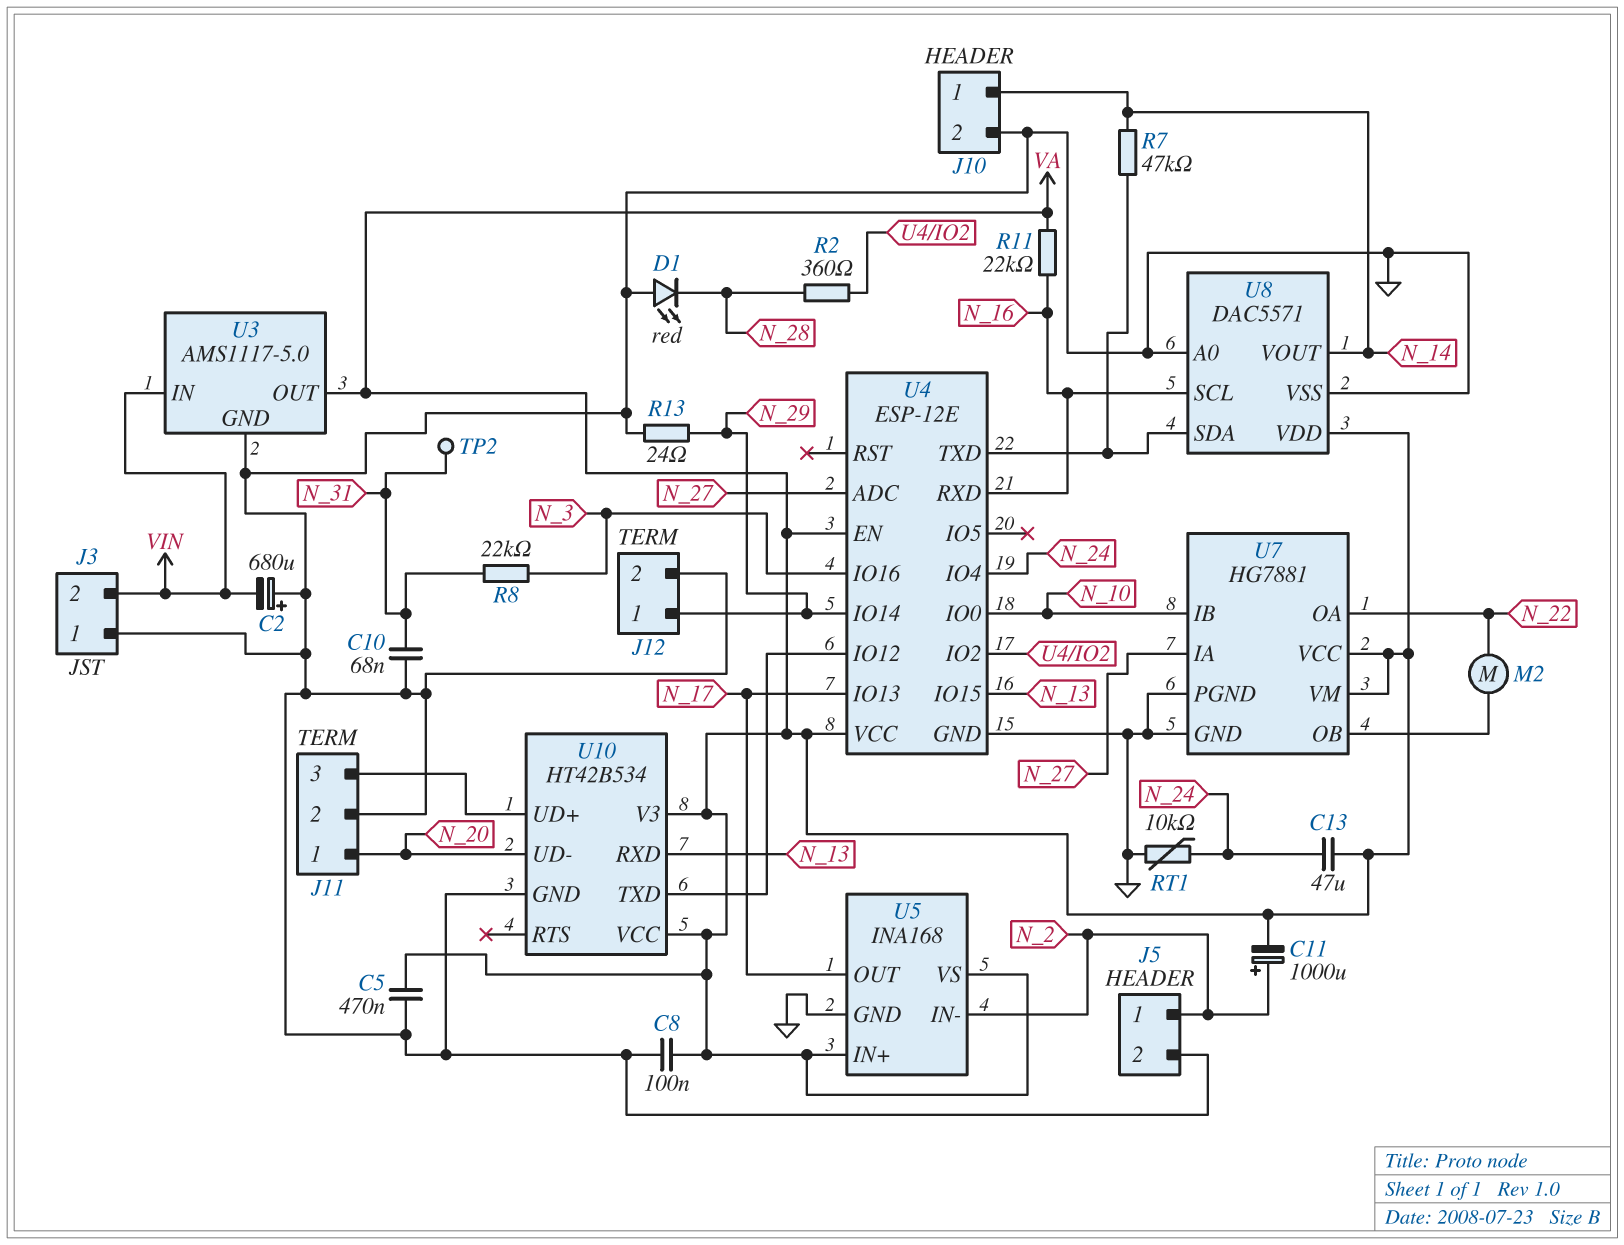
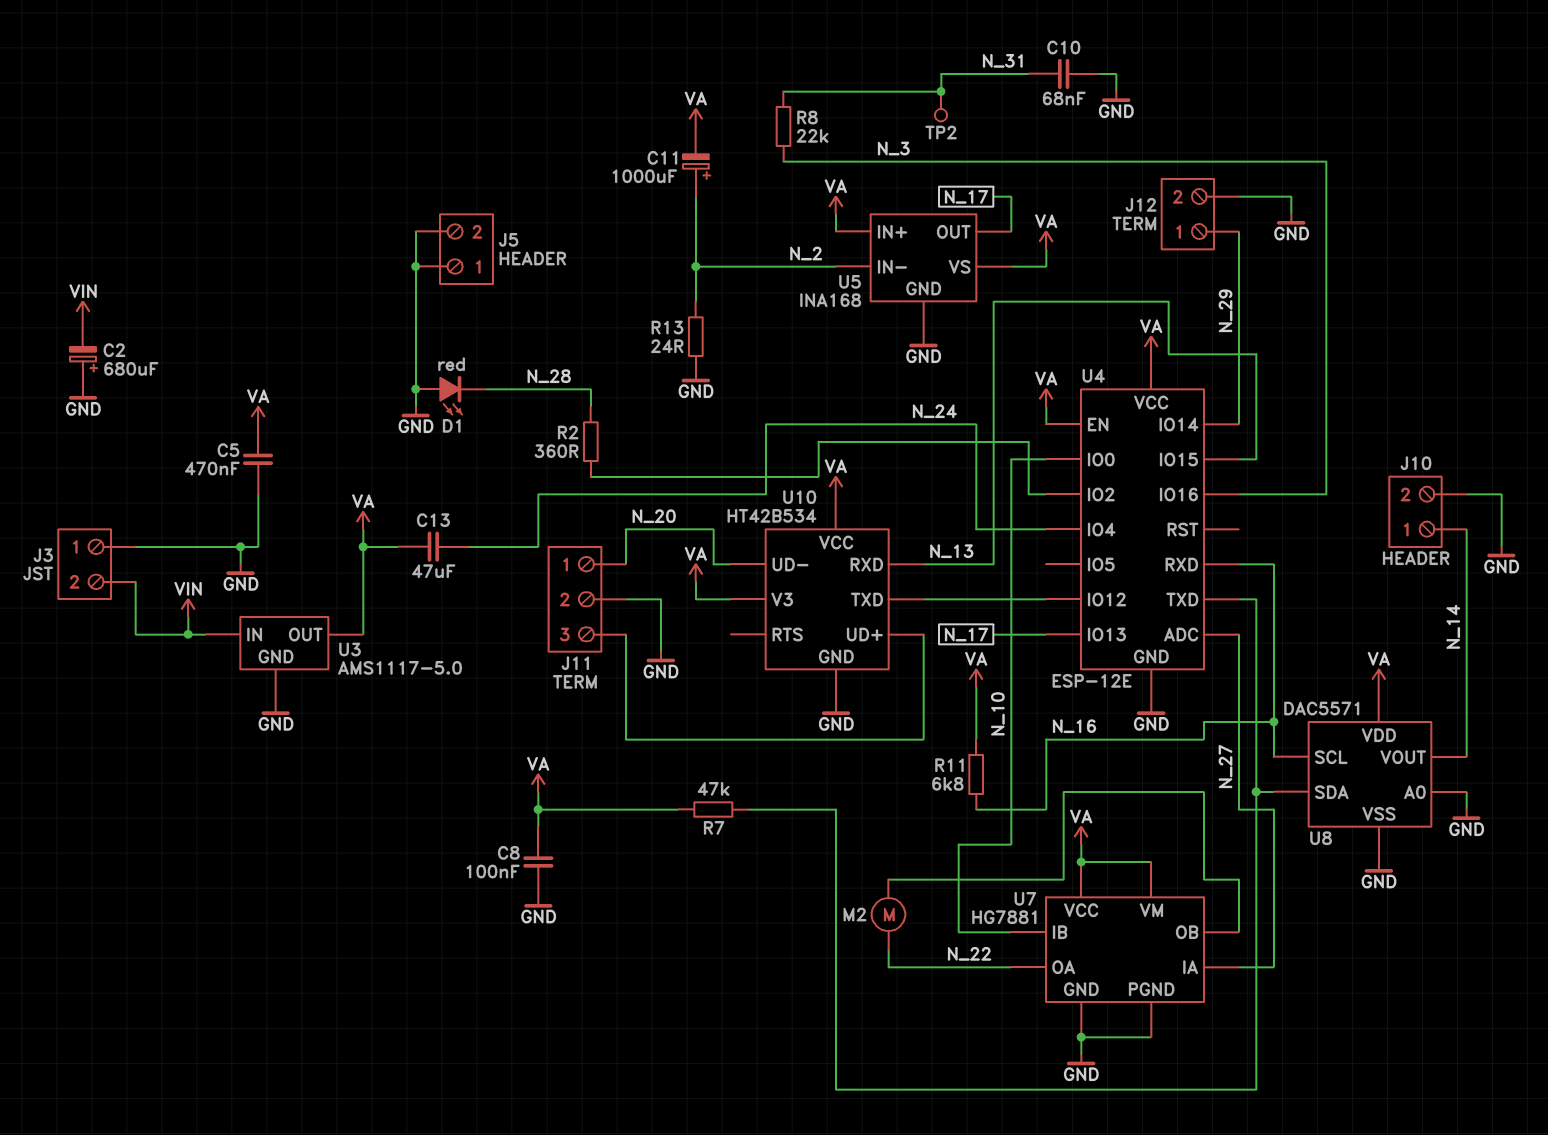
J5 pin 1: N_2 -> GND
R7: 47k (N_14, U4/TXD) -> 47k (U4/TXD, VA)
R11: 22k (N_16, VA) -> 6.8k (N_16, VA)
R13: 24 (GND, N_29) -> 24 (GND, N_2)
RT1: 10k (GND, N_24) -> none

